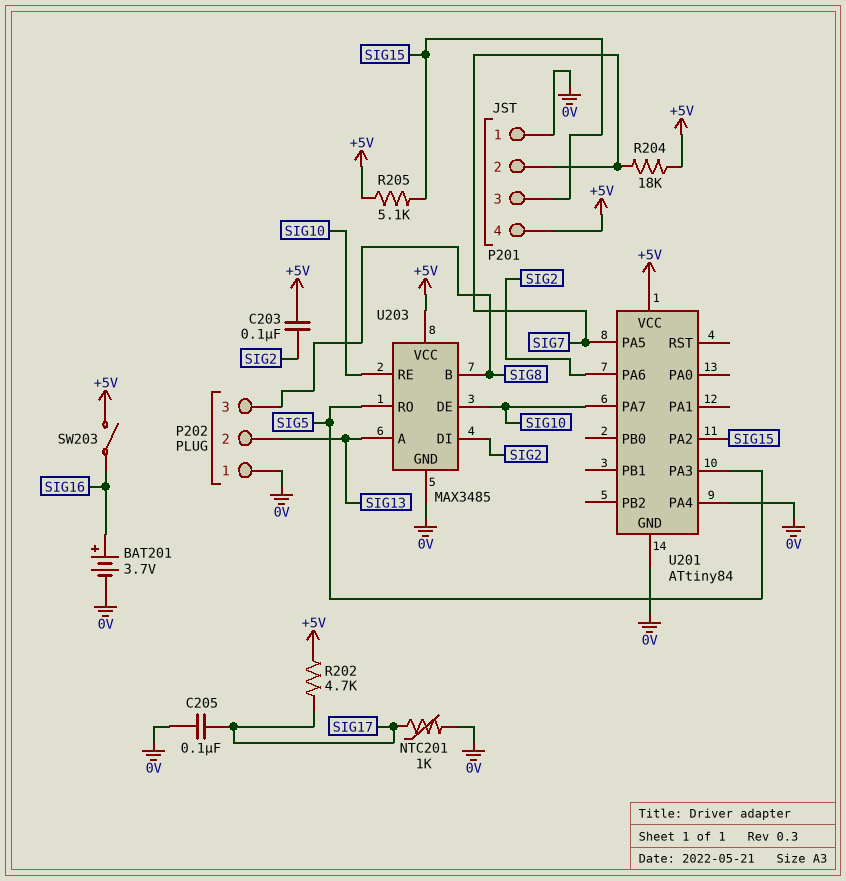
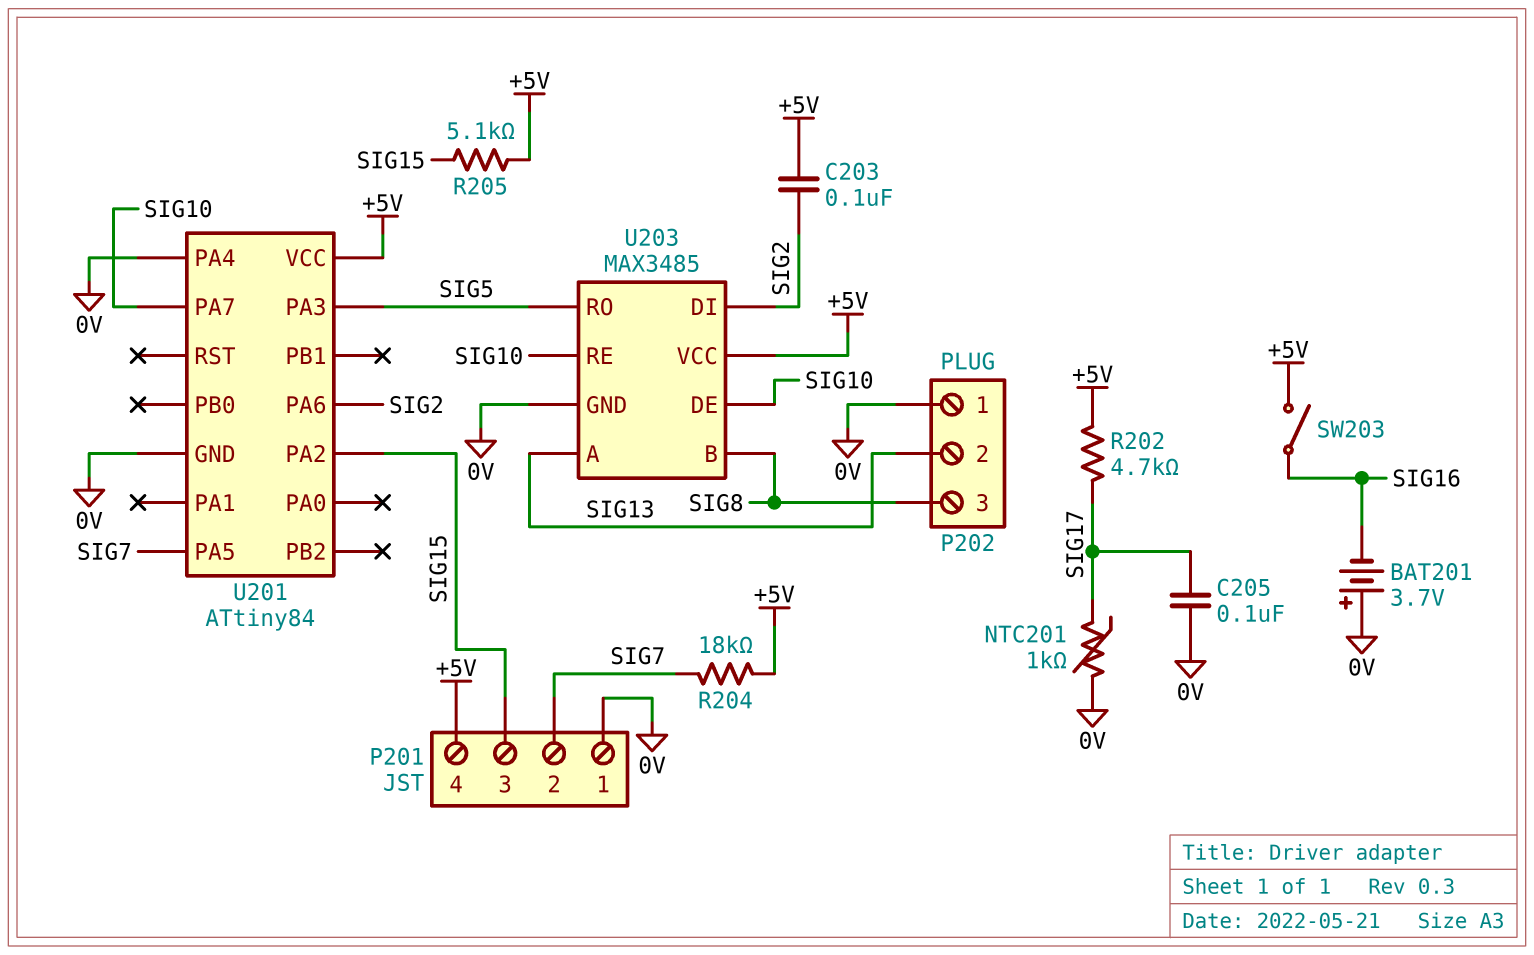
BAT201: 3.7V (plus SIG16, minus 0V) -> 3.7V (plus 0V, minus SIG16)

